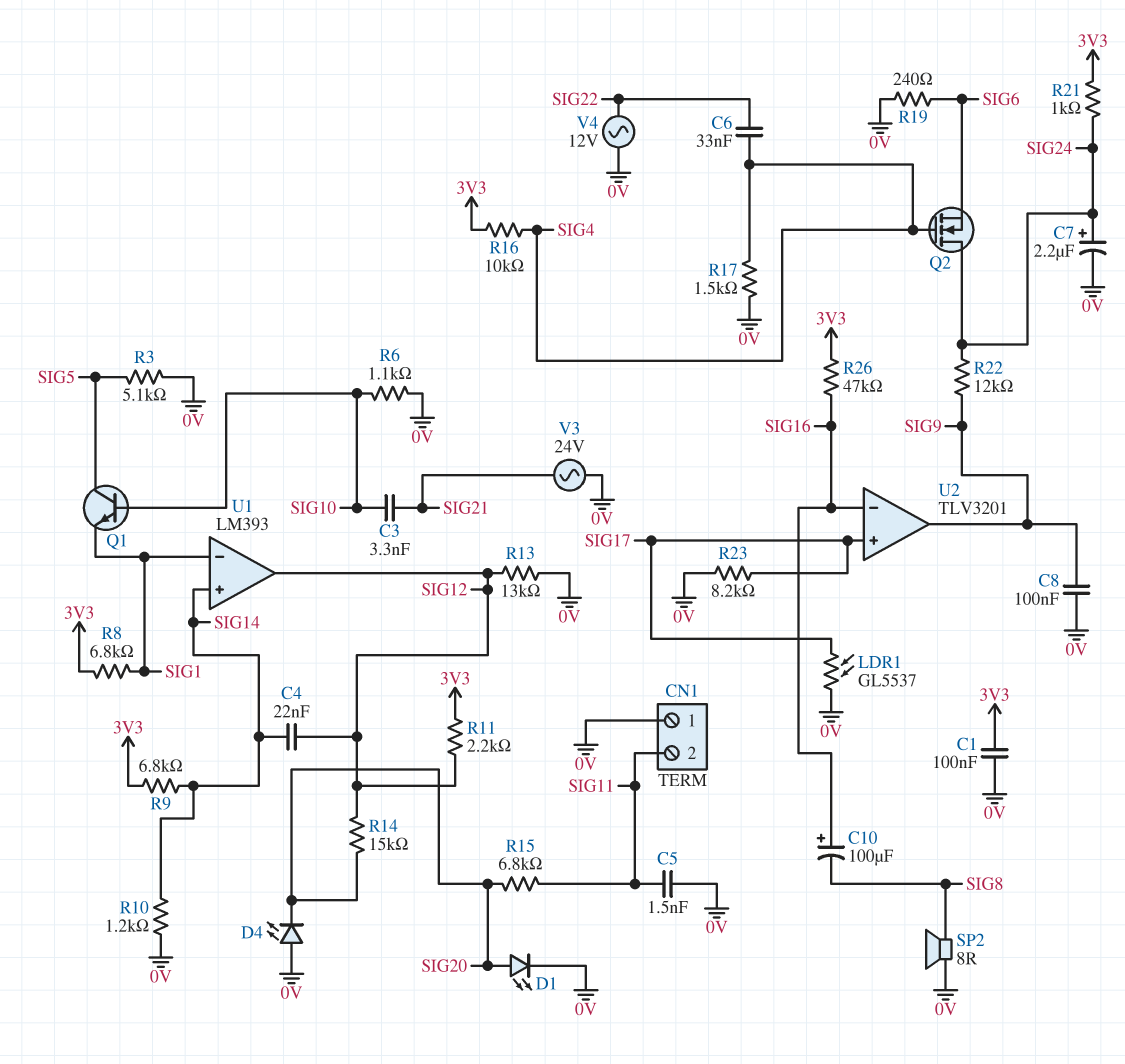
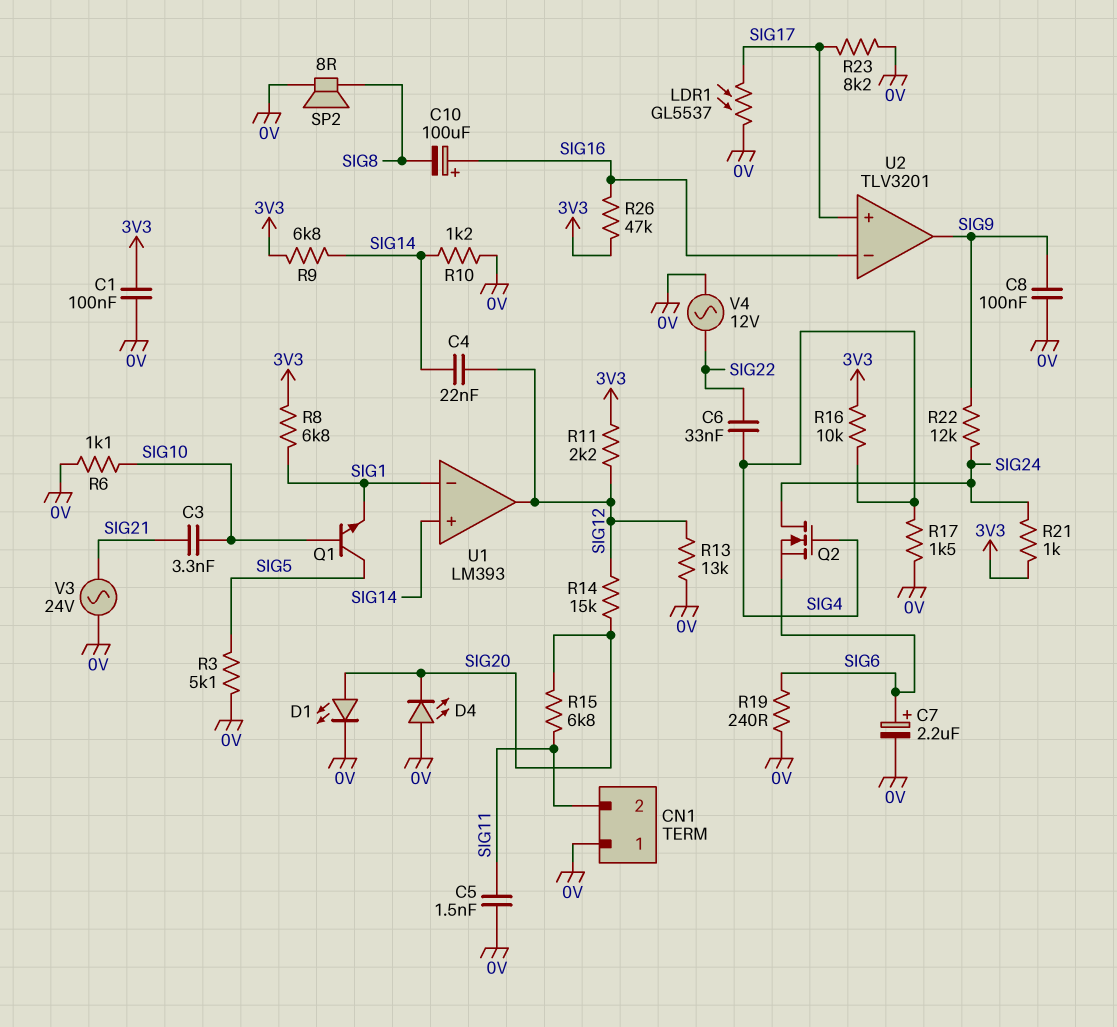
C7: 2.2uF (plus SIG24, minus 0V) -> 2.2uF (plus SIG6, minus 0V)

